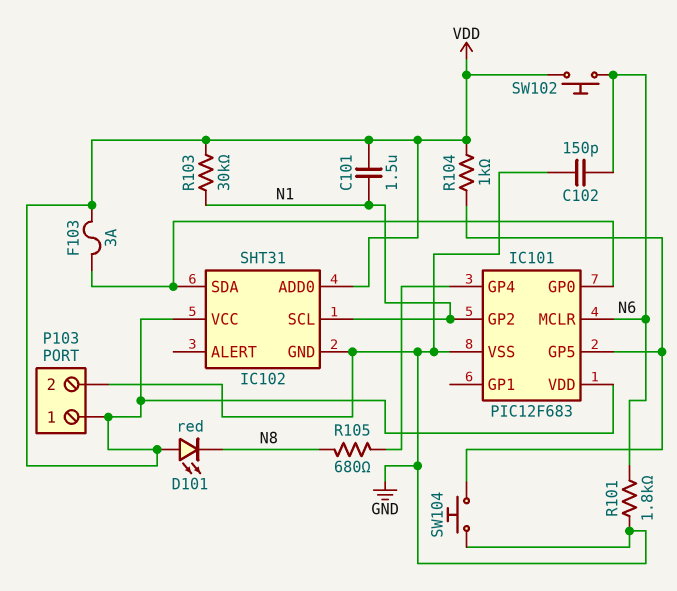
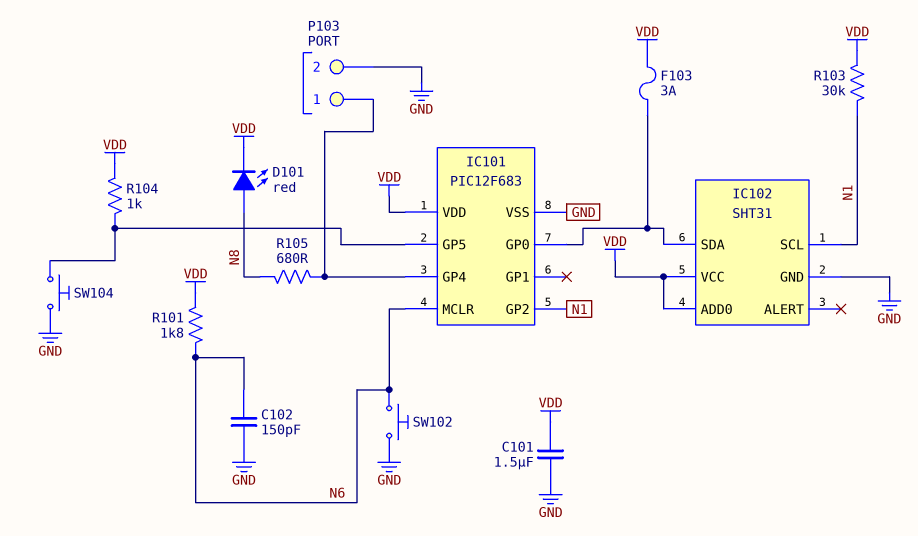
C101: 1.5uF (N1, VDD) -> 1.5uF (GND, VDD)
D101: LED red (A VDD, K N8) -> LED red (A N8, K VDD)
P103 pin 1: VDD -> IC101/GP4
R101: 1.8k (GND, N6) -> 1.8k (N6, VDD)
SW102: button (N6, VDD) -> button (GND, N6)

